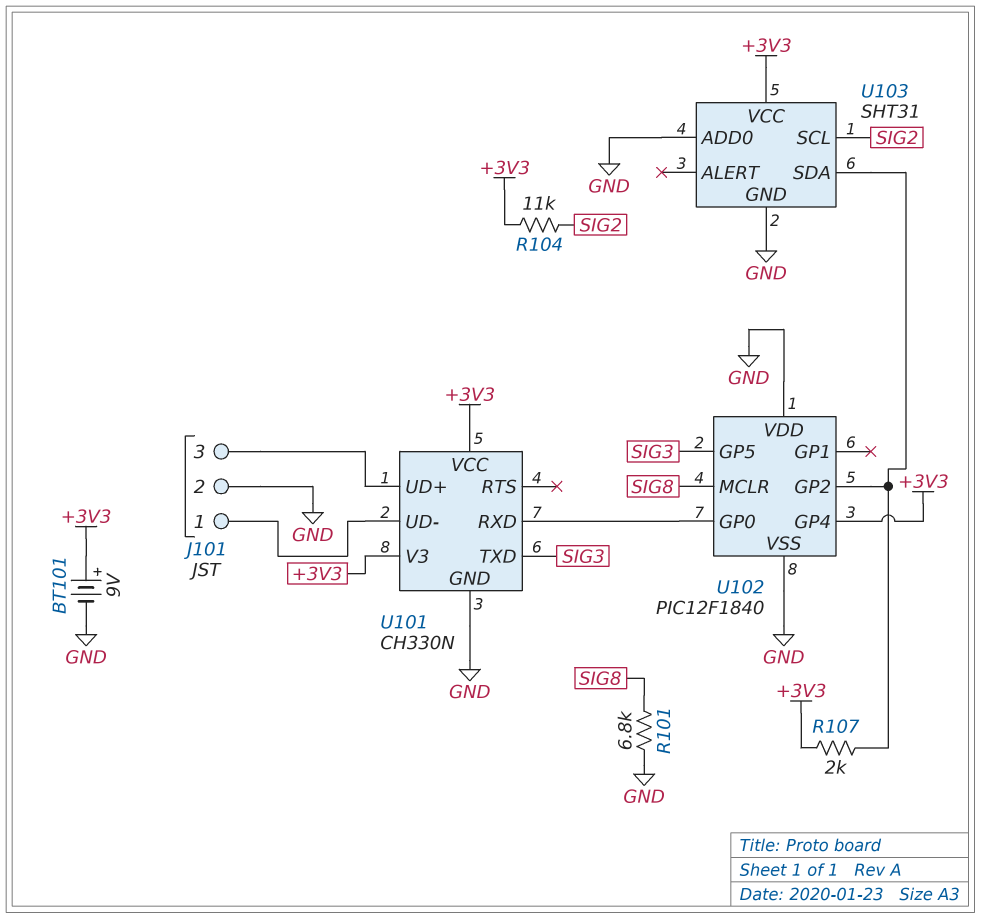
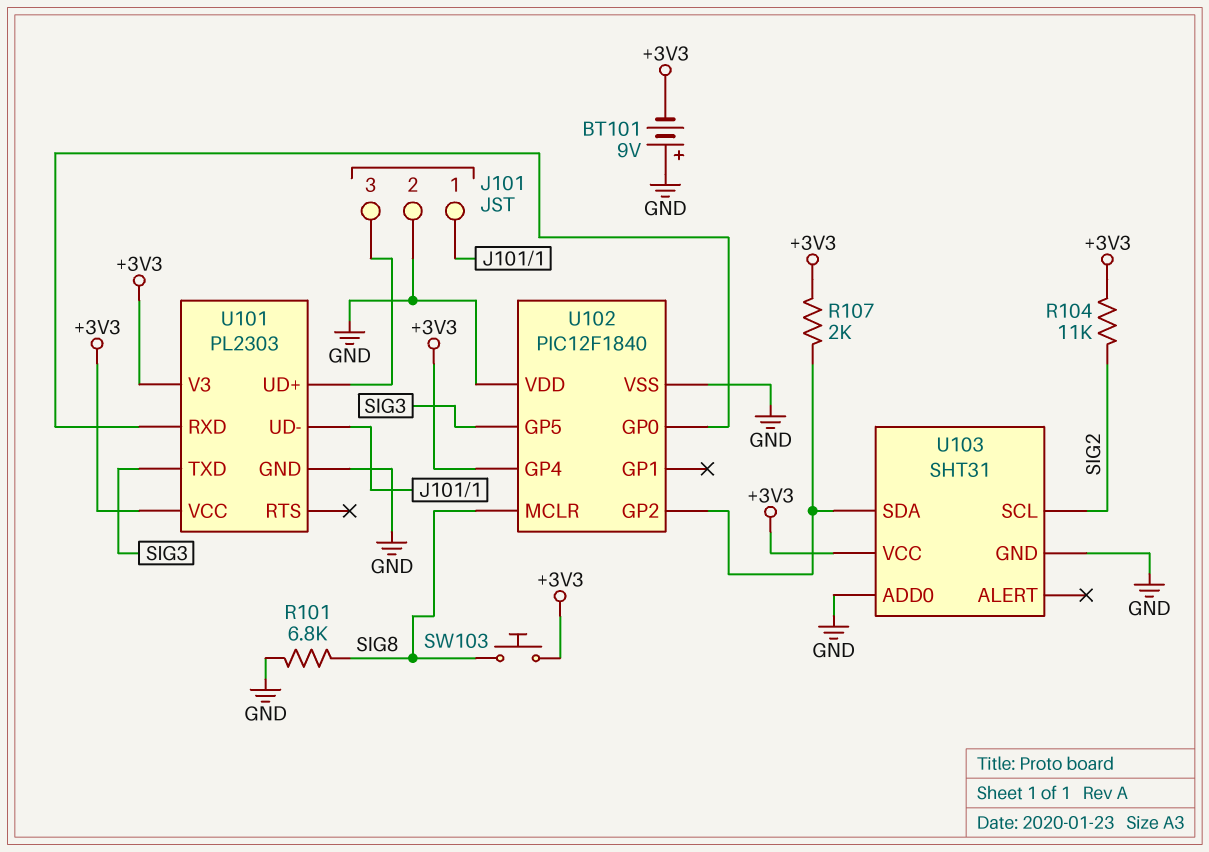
BT101: 9V (plus +3V3, minus GND) -> 9V (plus GND, minus +3V3)
SW103: none -> button (+3V3, SIG8)
U101: CH330N -> PL2303

